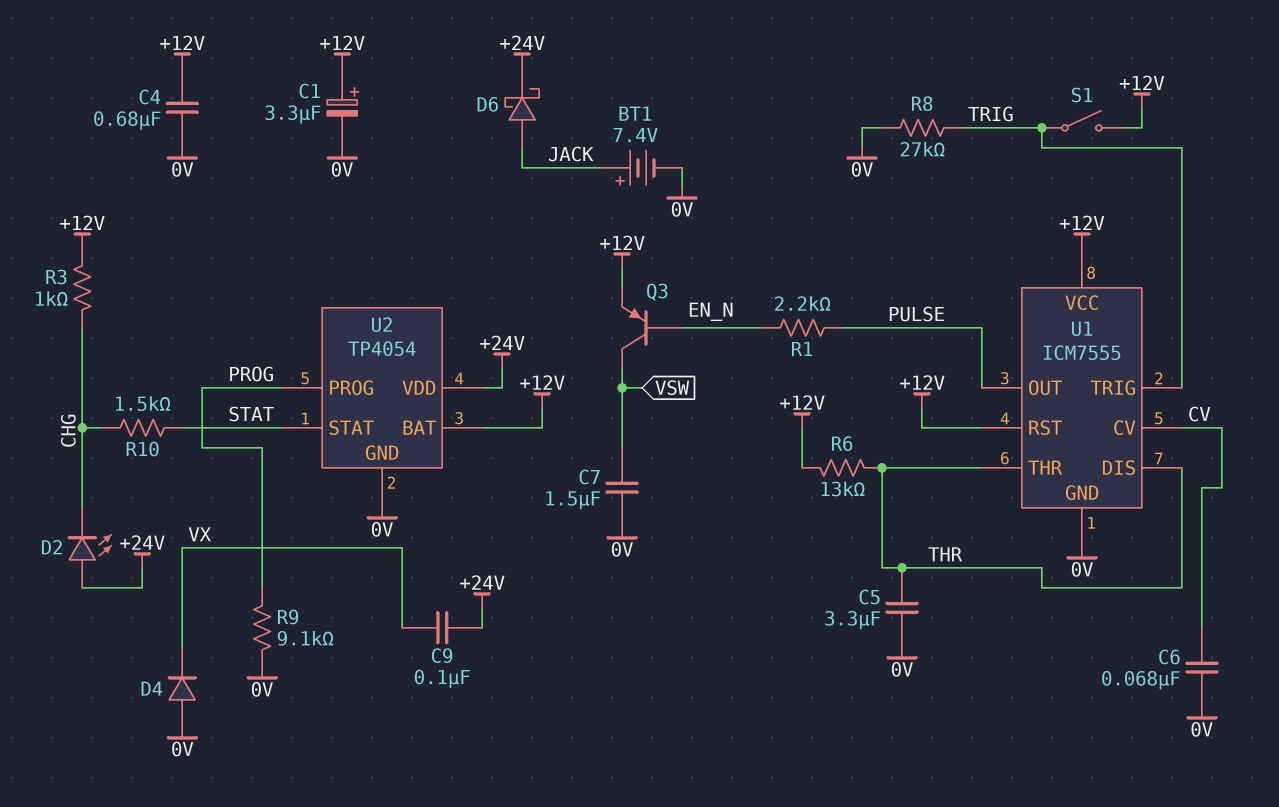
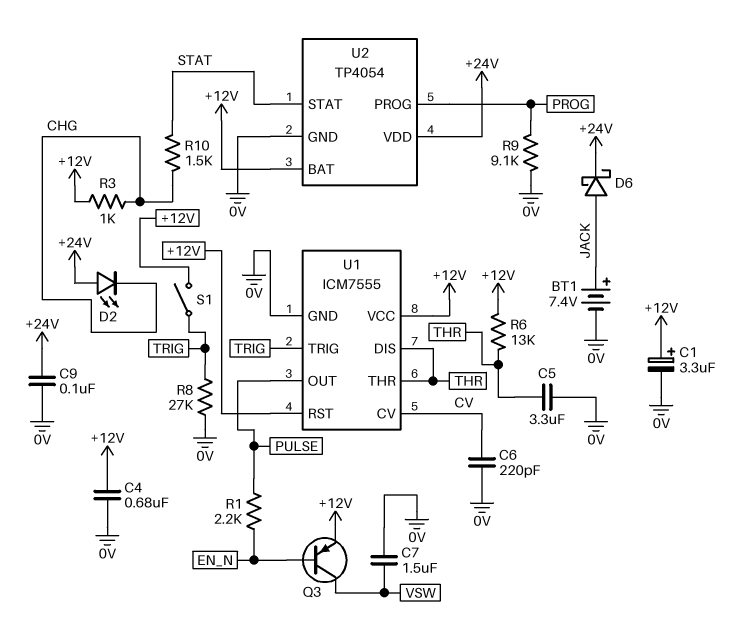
C6: 68nF (0V, CV) -> 220pF (0V, CV)
C9: 100nF (+24V, VX) -> 100nF (+24V, 0V)
D4: diode (A 0V, K VX) -> none

